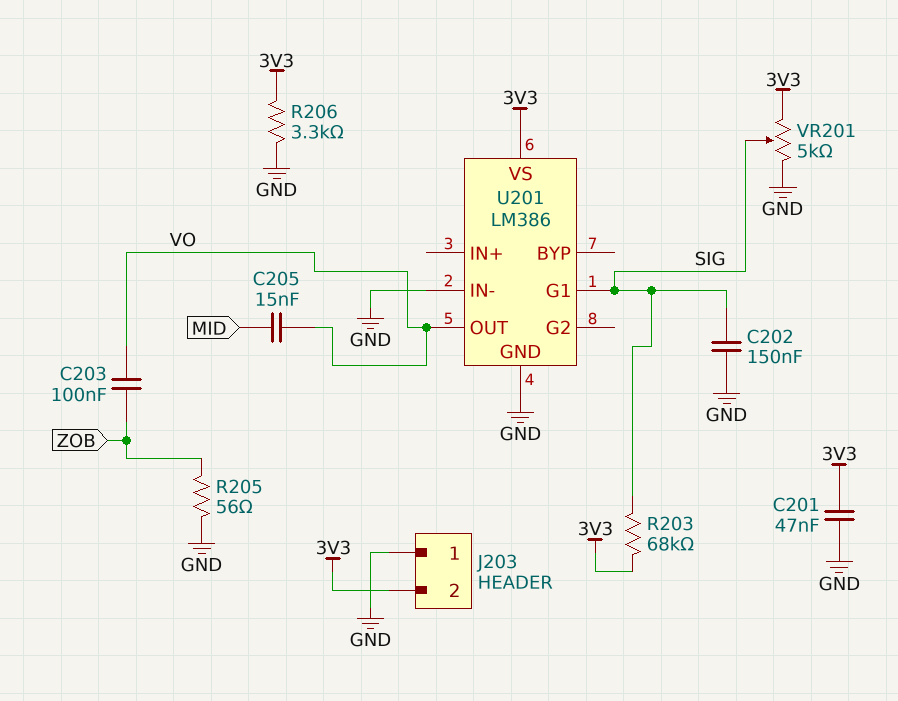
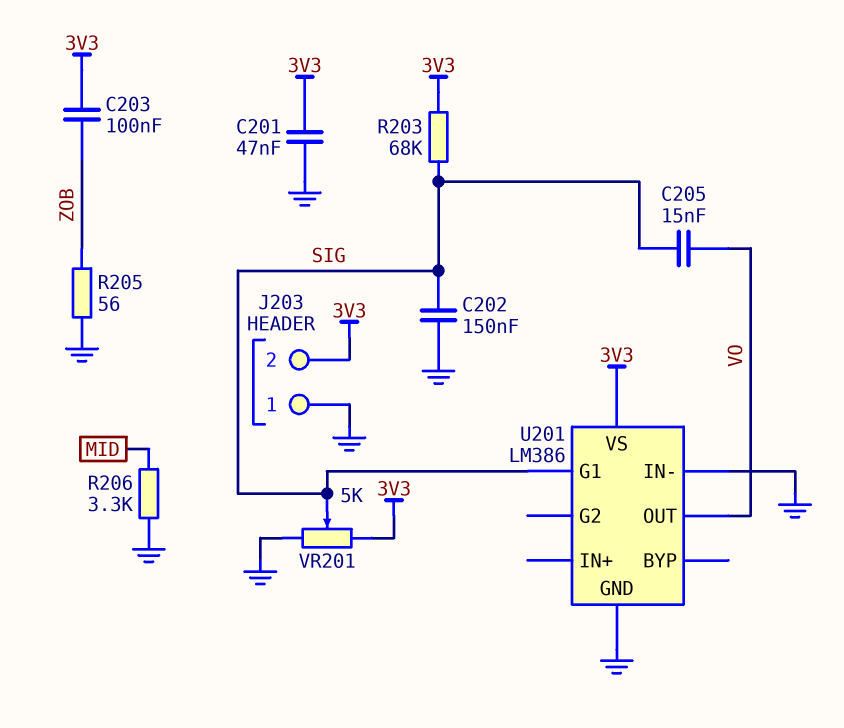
C203: 100nF (VO, ZOB) -> 100nF (3V3, ZOB)
C205: 15nF (MID, VO) -> 15nF (SIG, VO)
R206: 3.3k (3V3, GND) -> 3.3k (GND, MID)

